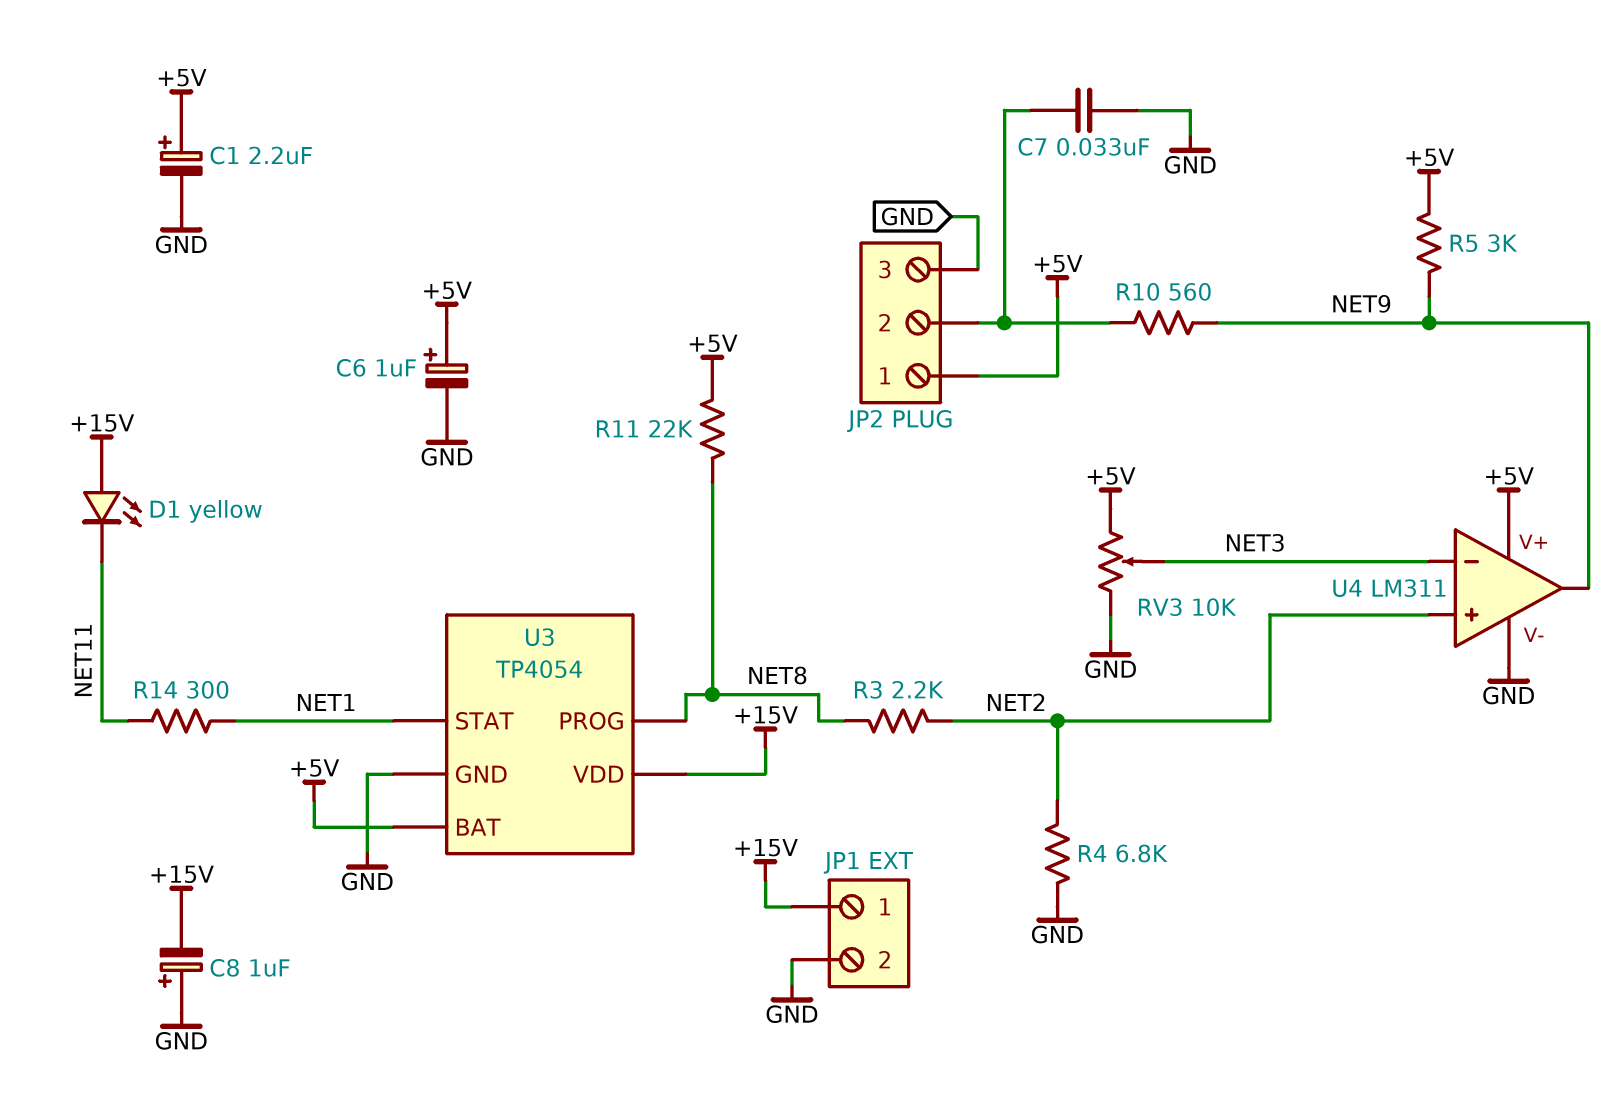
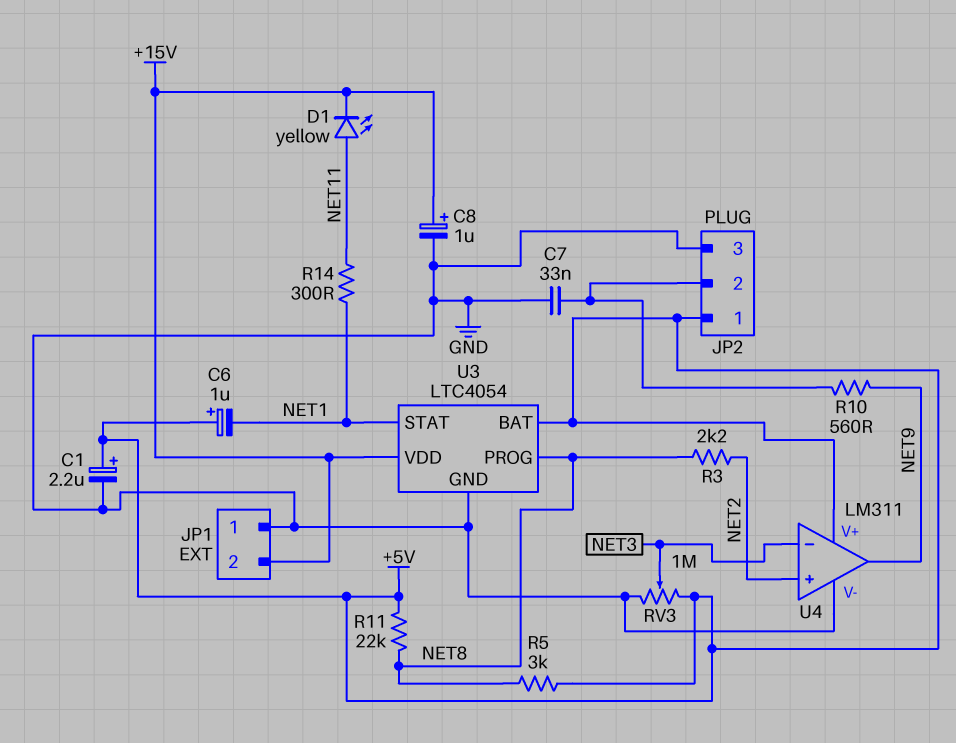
C6: 1uF (plus +5V, minus GND) -> 1uF (plus +5V, minus NET1)
C8: 1uF (plus GND, minus +15V) -> 1uF (plus +15V, minus GND)
D1: LED yellow (A +15V, K NET11) -> LED yellow (A NET11, K +15V)
JP1 pin 1: +15V -> GND
JP1 pin 2: GND -> +15V
R4: 6.8k (GND, NET2) -> none
R5: 3k (+5V, NET9) -> 3k (+5V, NET8)
RV3: 10k (+5V, GND, wiper NET3) -> 1M (+5V, GND, wiper NET3)
U3: TP4054 -> LTC4054

